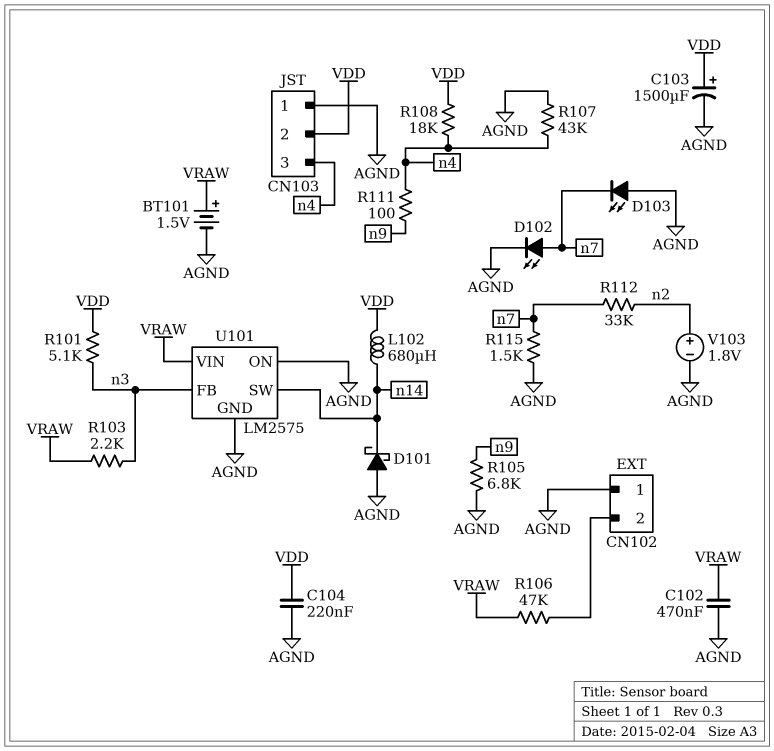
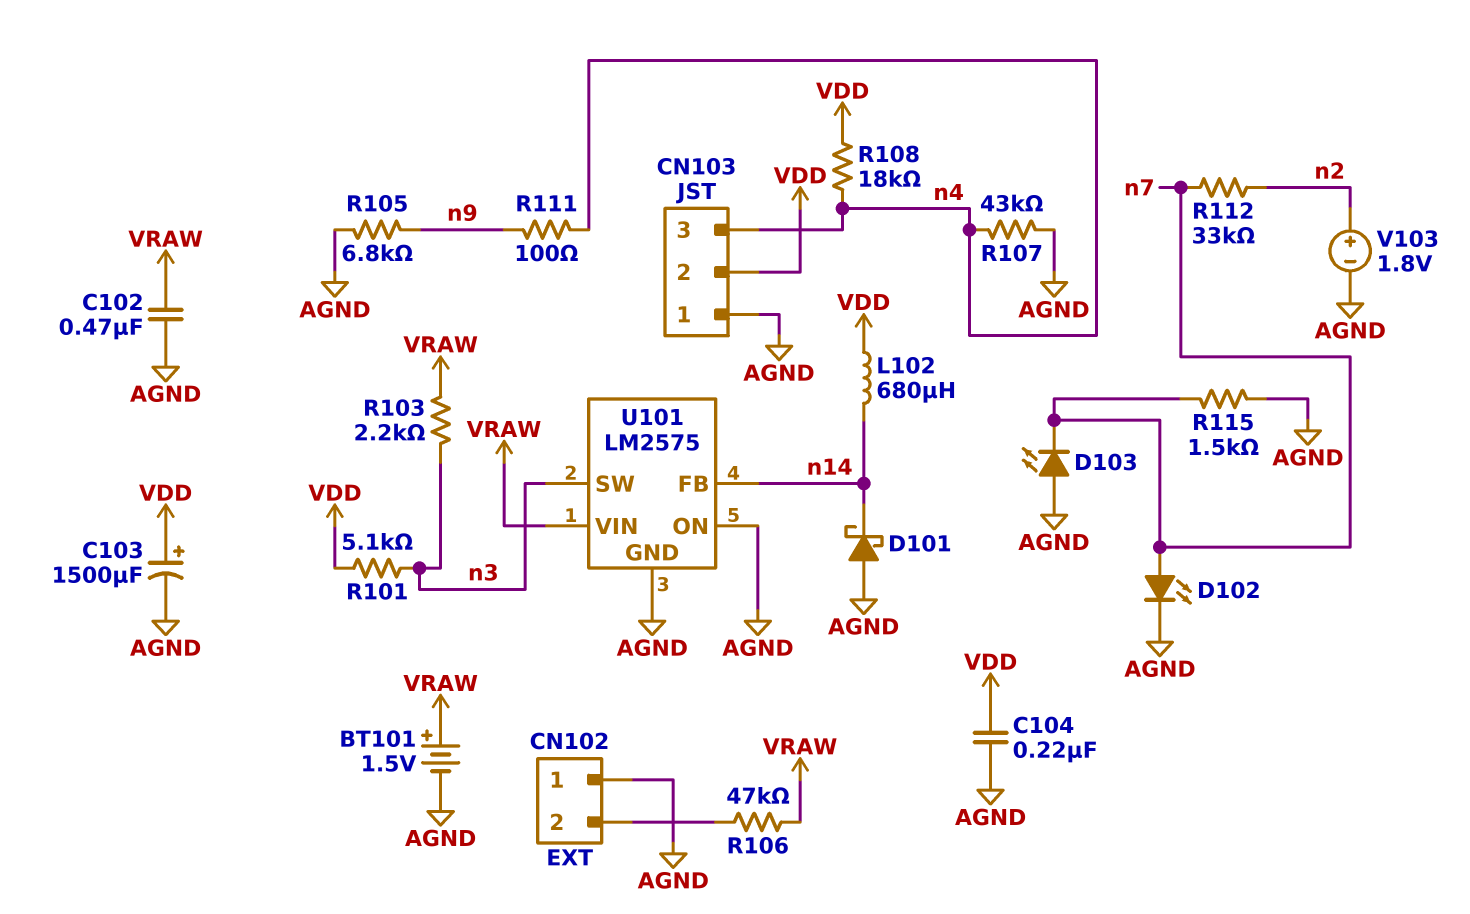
U101 pin FB: n3 -> n14
U101 pin SW: n14 -> n3

